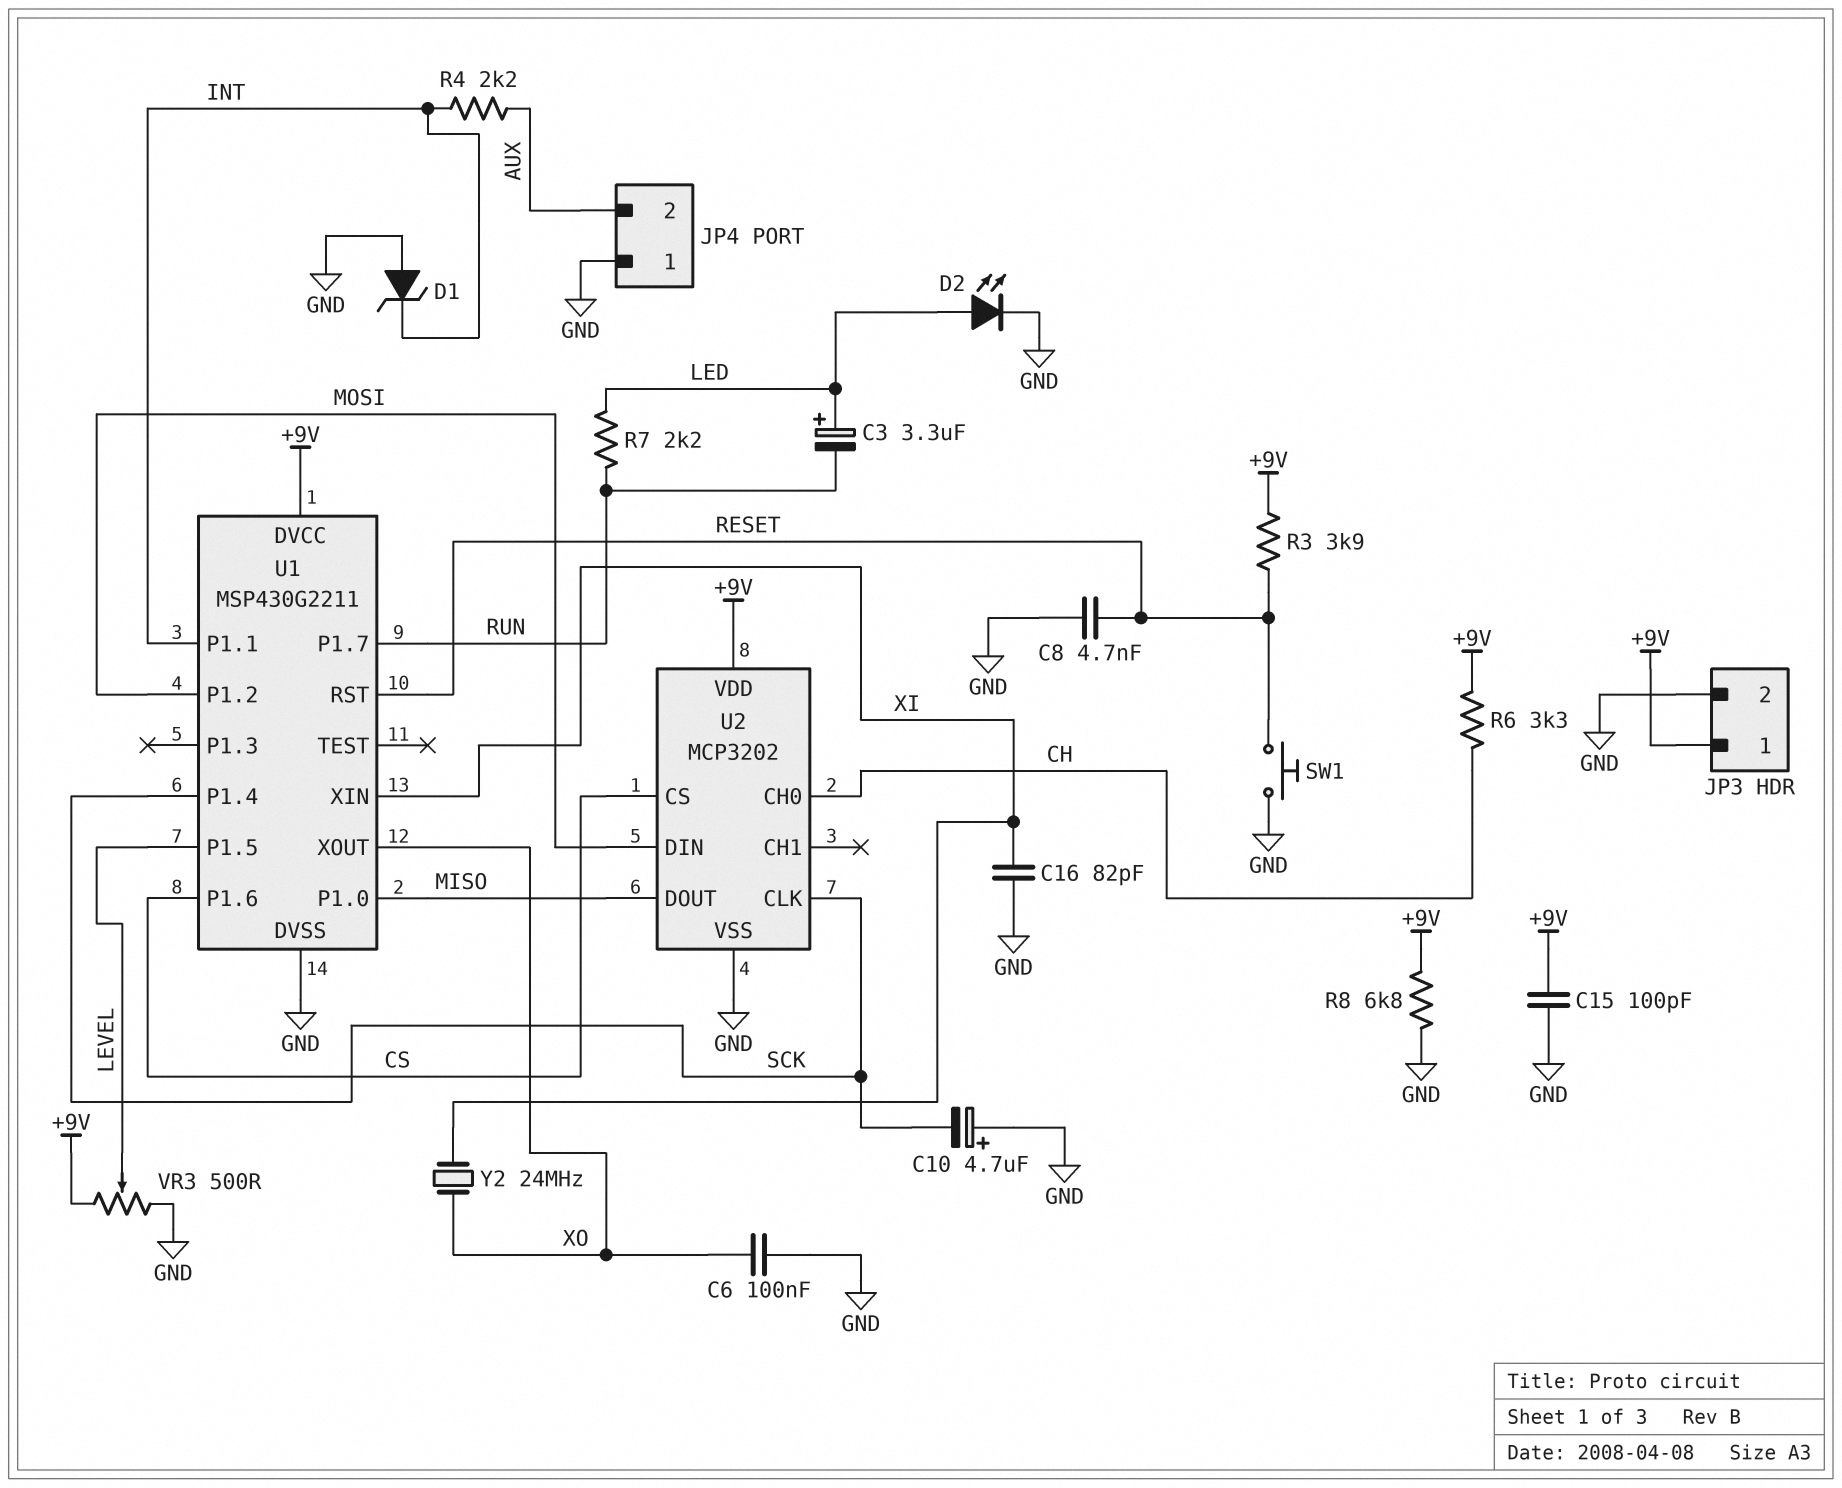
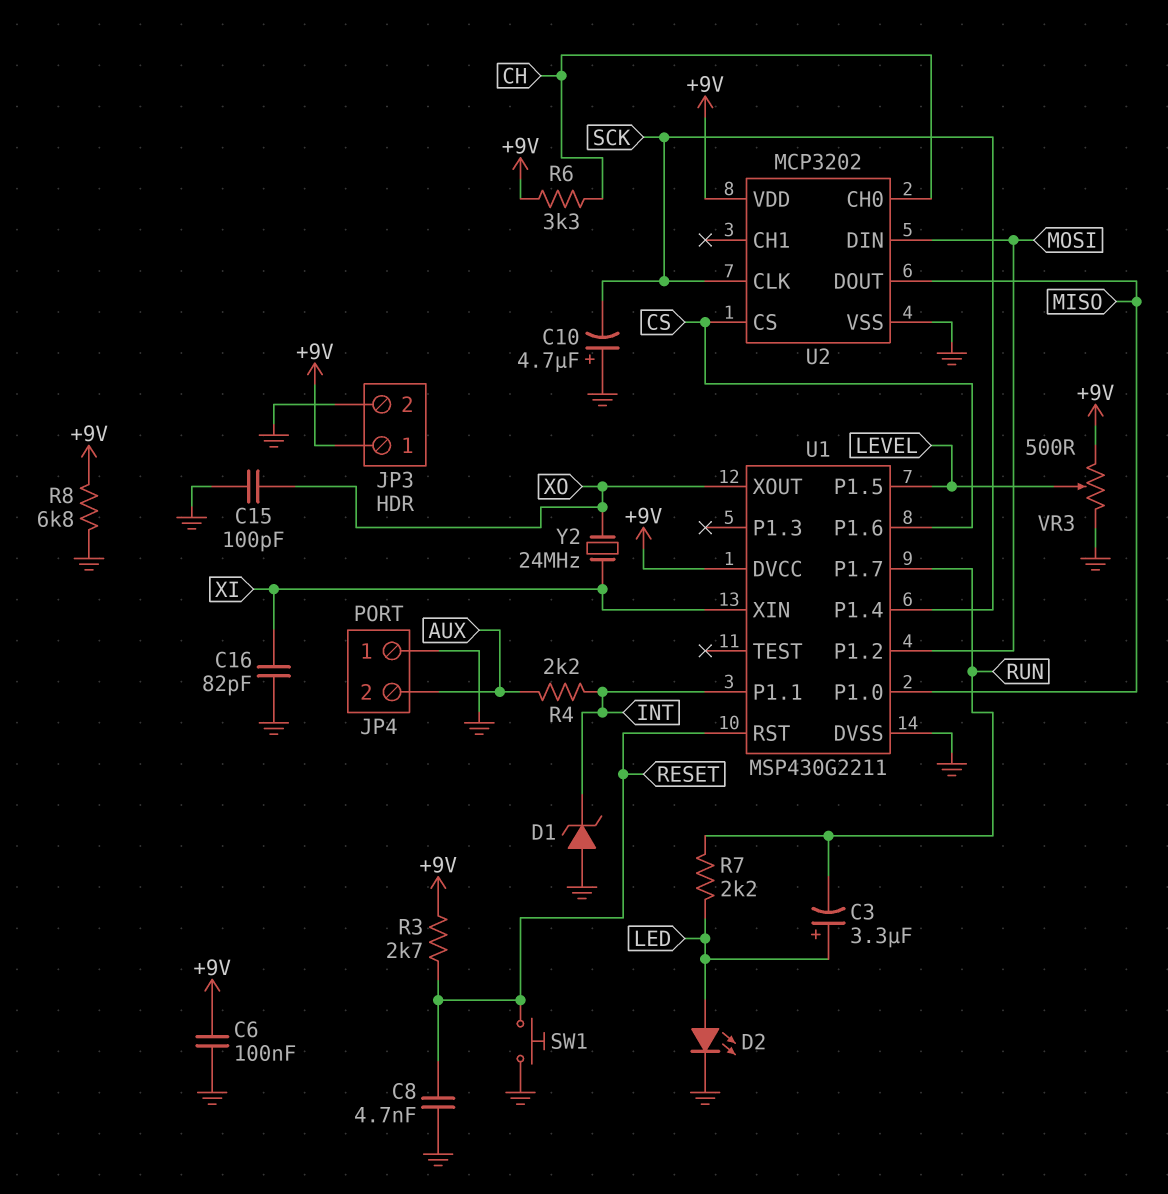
C6: 100nF (GND, XO) -> 100nF (+9V, GND)
C15: 100pF (+9V, GND) -> 100pF (GND, XO)
R3: 3.9k (+9V, RESET) -> 2.7k (+9V, RESET)

